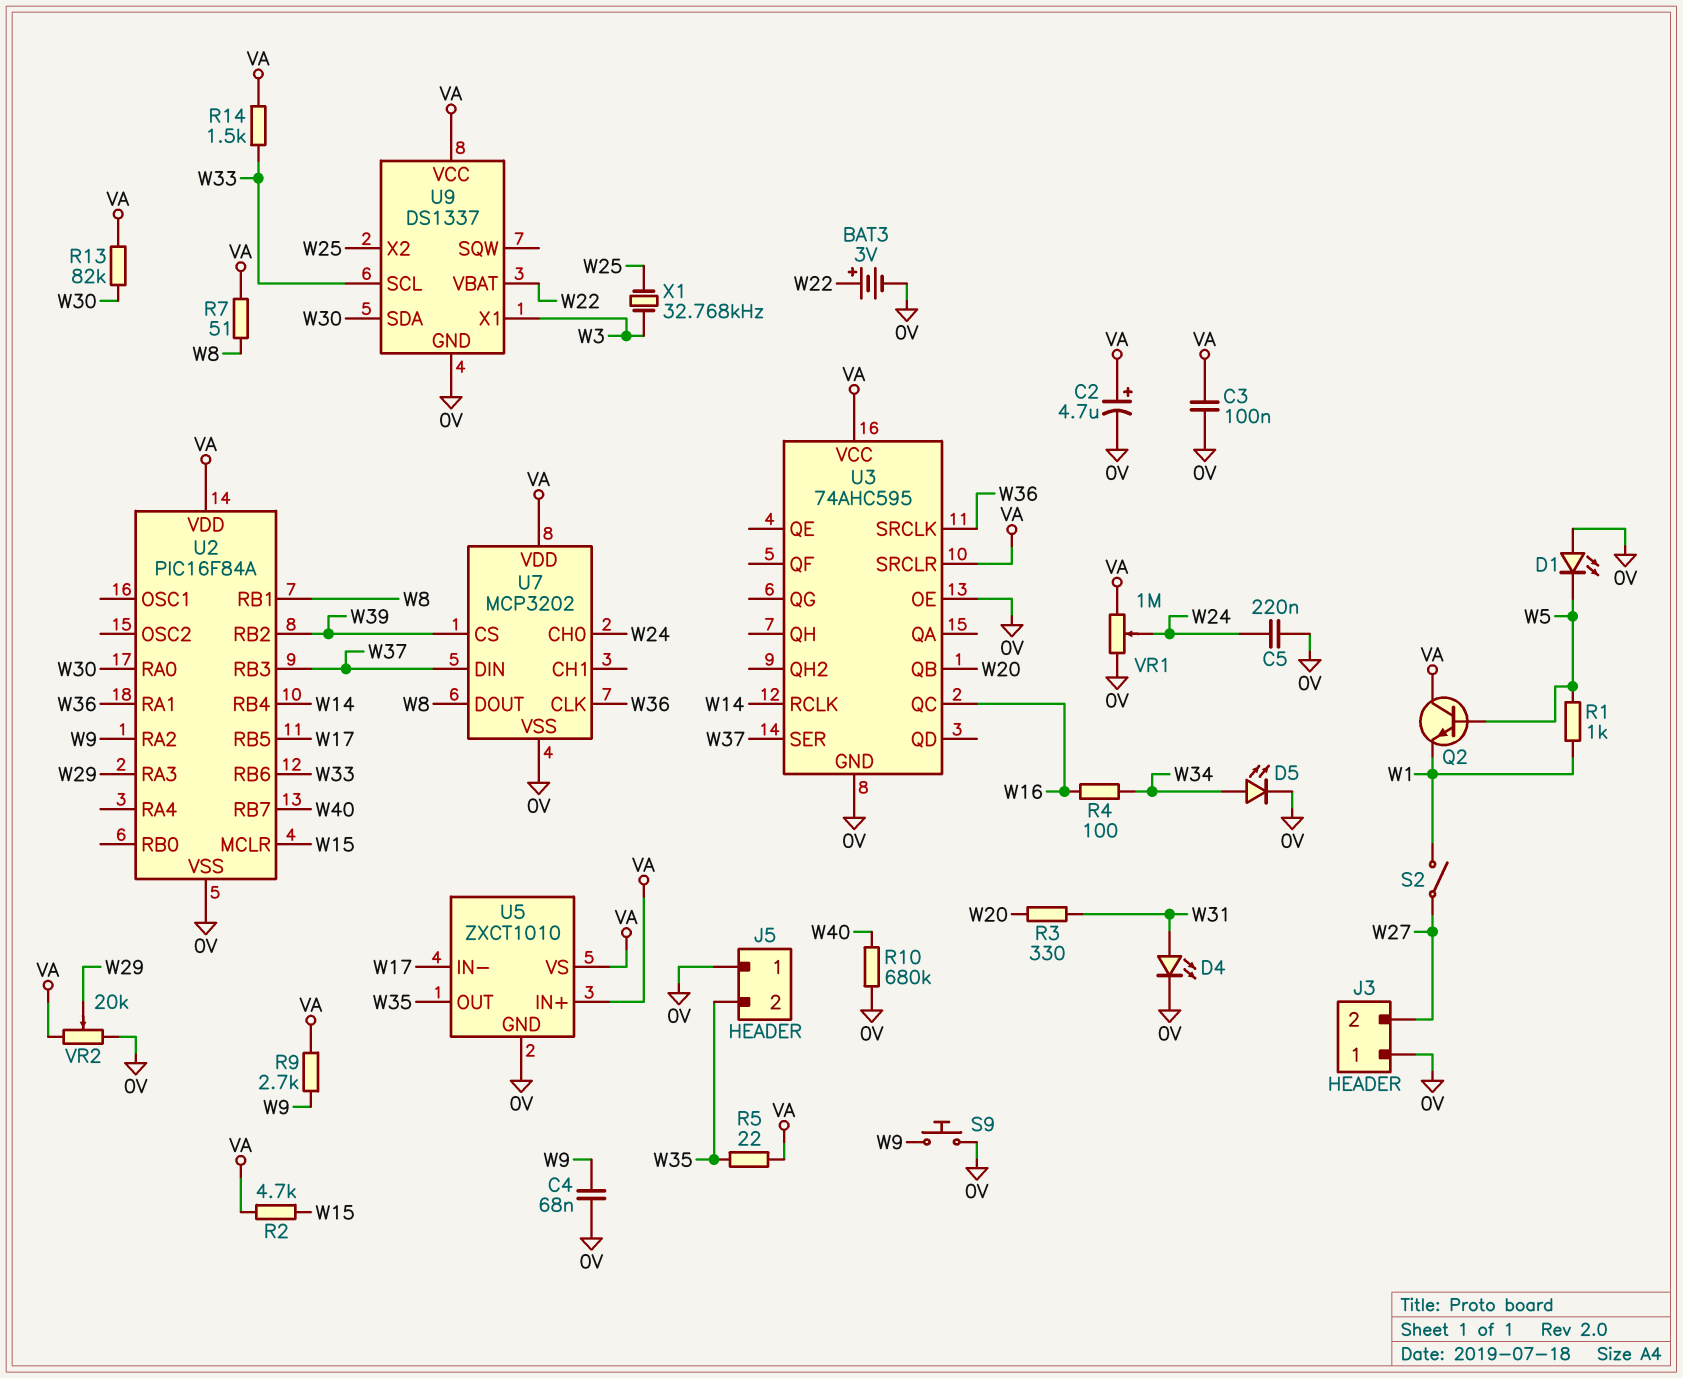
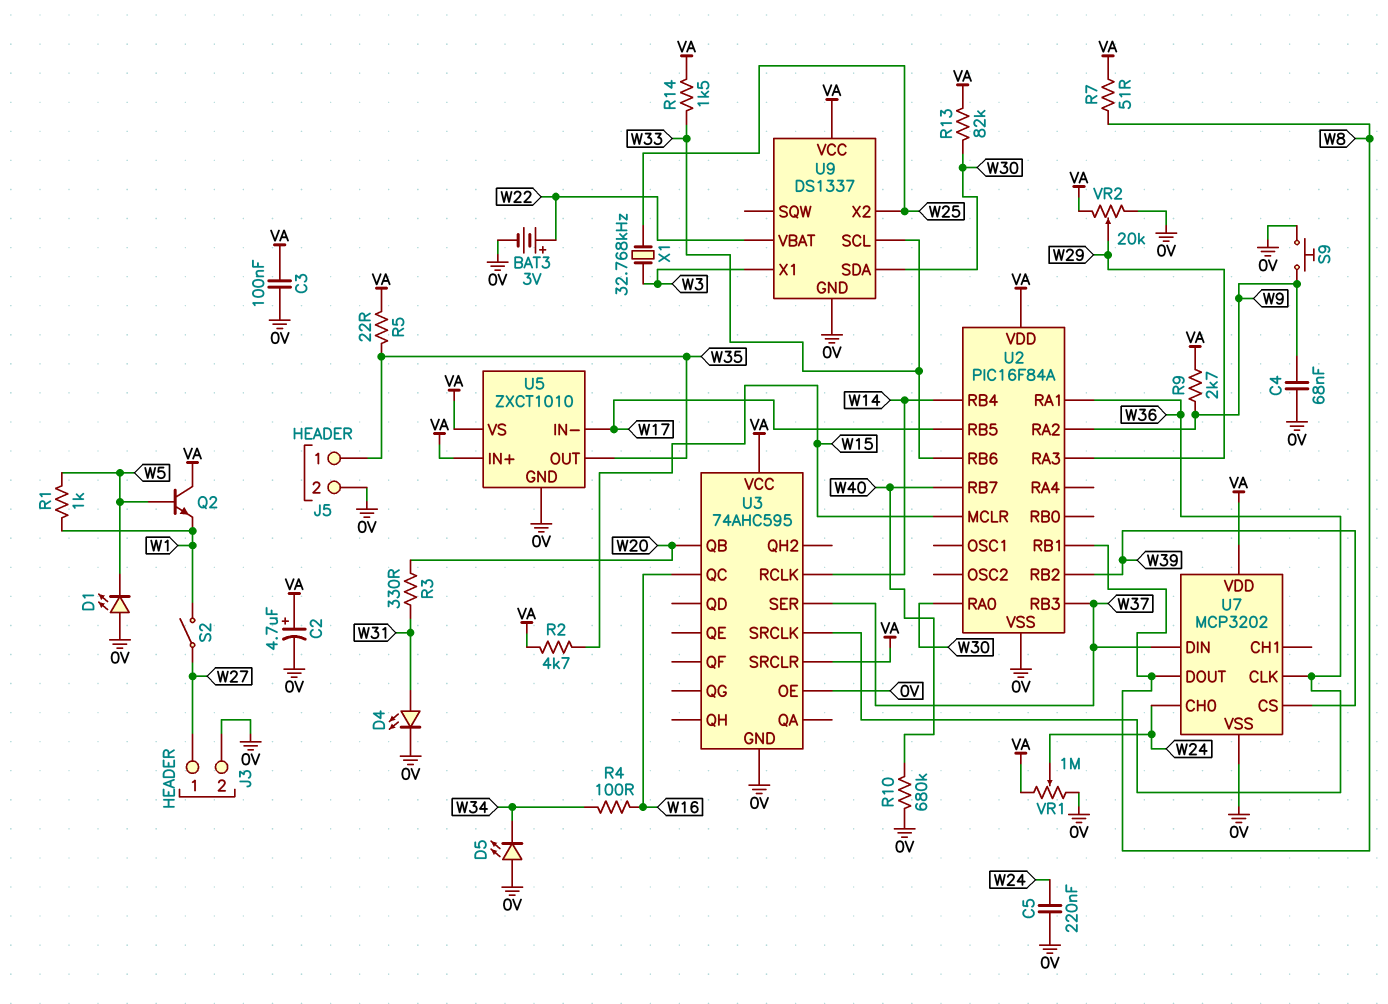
D5: LED (A W34, K 0V) -> LED (A 0V, K W34)
J3 pin 1: 0V -> W27
J3 pin 2: W27 -> 0V
J5 pin 1: 0V -> W35
J5 pin 2: W35 -> 0V

